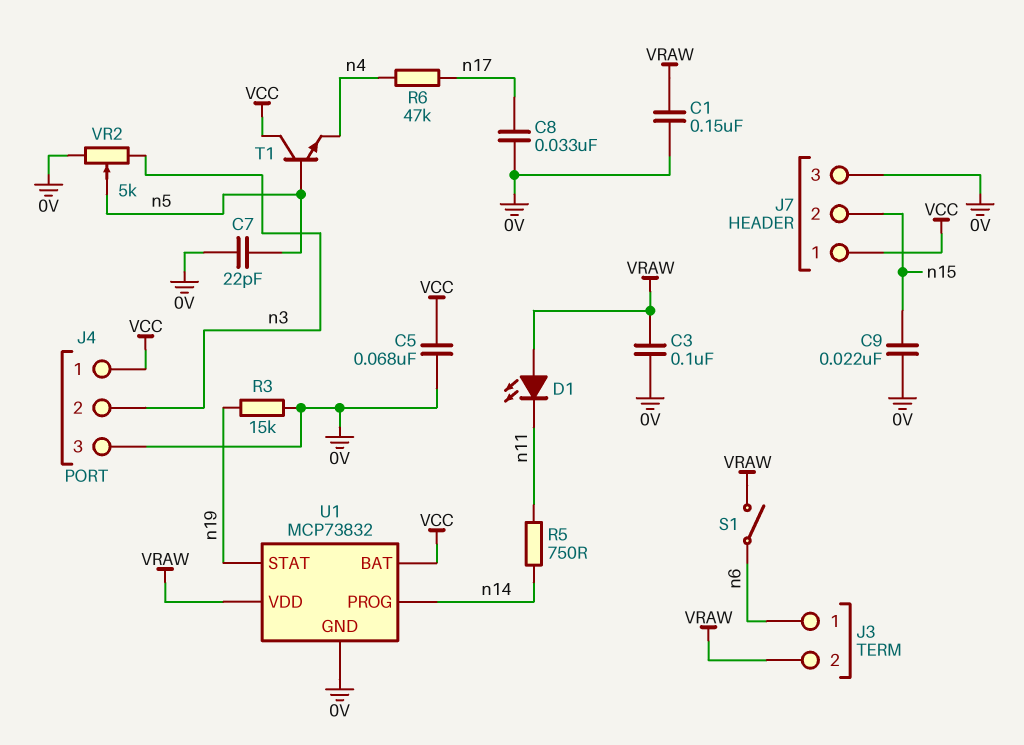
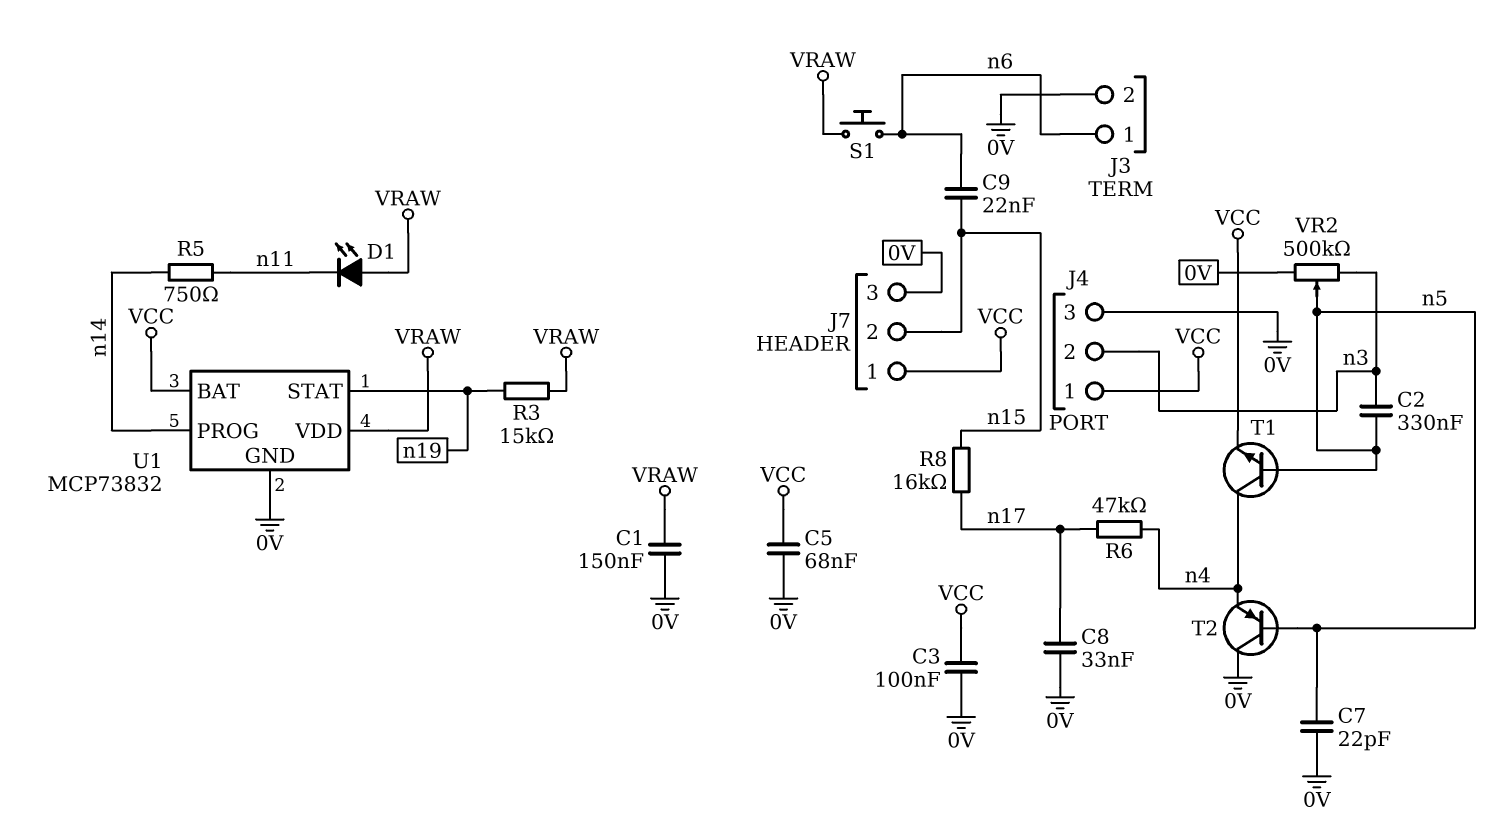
C2: none -> 330nF (n3, n5)
C3: 100nF (0V, VRAW) -> 100nF (0V, VCC)
C9: 22nF (0V, n15) -> 22nF (n6, n15)
J3 pin 2: VRAW -> 0V
R3: 15k (0V, n19) -> 15k (VRAW, n19)
R8: none -> 16k (n15, n17)
S1: switch (VRAW, n6) -> button (VRAW, n6)
T1: NPN (B n5, C VCC, E n4) -> NPN (B n5, C n4, E VCC)
T2: none -> PNP (B n5, C 0V, E n4)
VR2: 5k (0V, n3, wiper n5) -> 500k (0V, n3, wiper n5)

